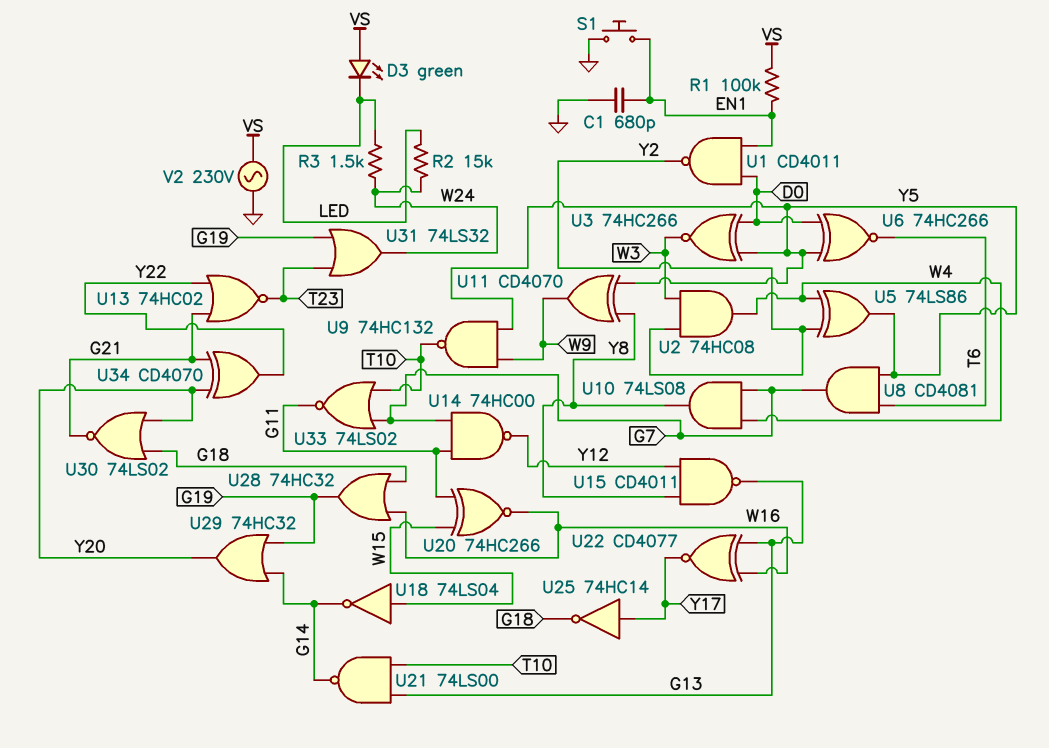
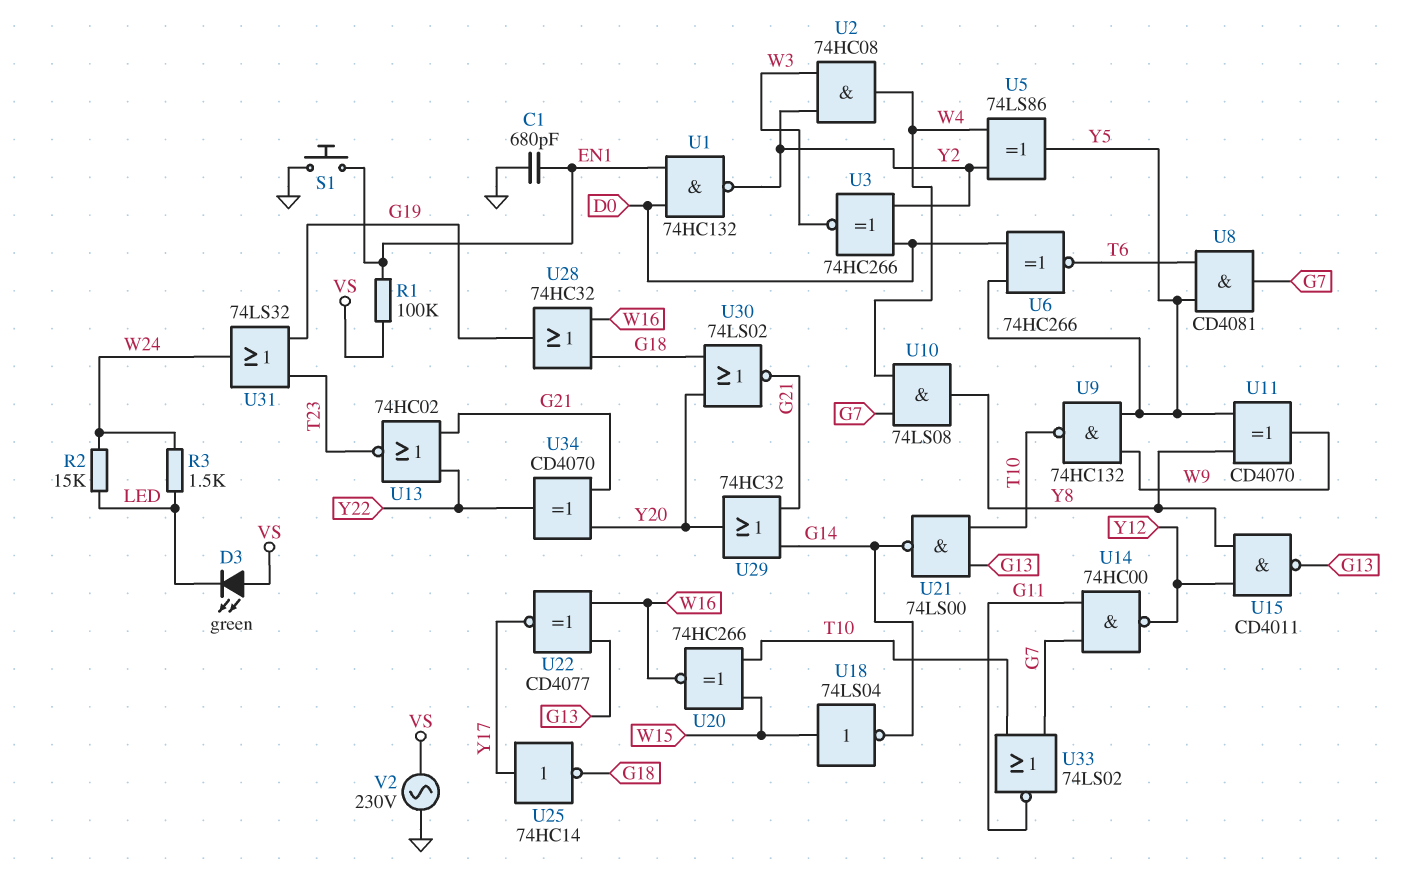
U1: NAND CD4011 (in D0, in EN1, out Y2) -> NAND 74HC132 (in D0, in EN1, out Y2)
U3: XNOR 74HC266 (in D0, in Y5, out W3) -> XNOR 74HC266 (in D0, in Y2, out W3)
U20: XNOR 74HC266 (in G11, in W15, out W16) -> XNOR 74HC266 (in T10, in W15, out W16)
U29: OR 74HC32 (in G14, in G19, out Y20) -> OR 74HC32 (in G14, in G21, out Y20)

